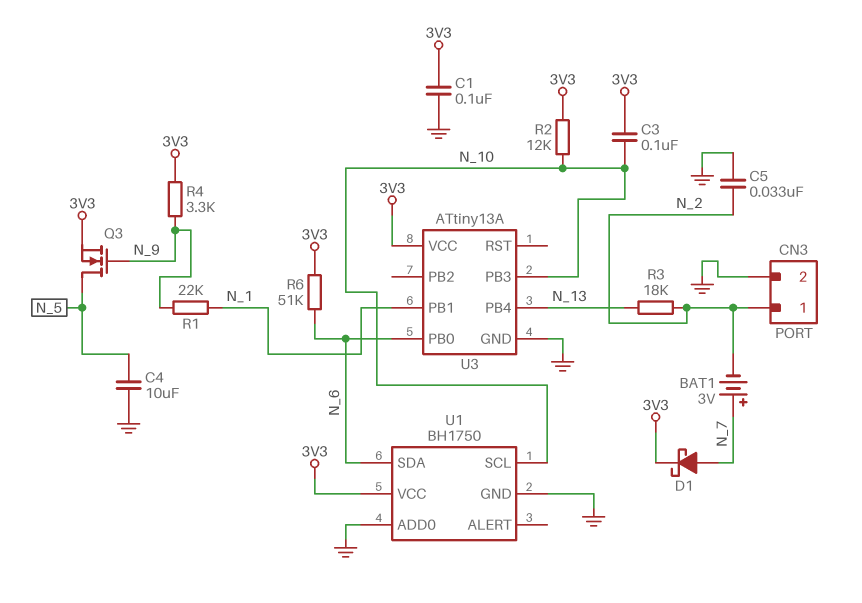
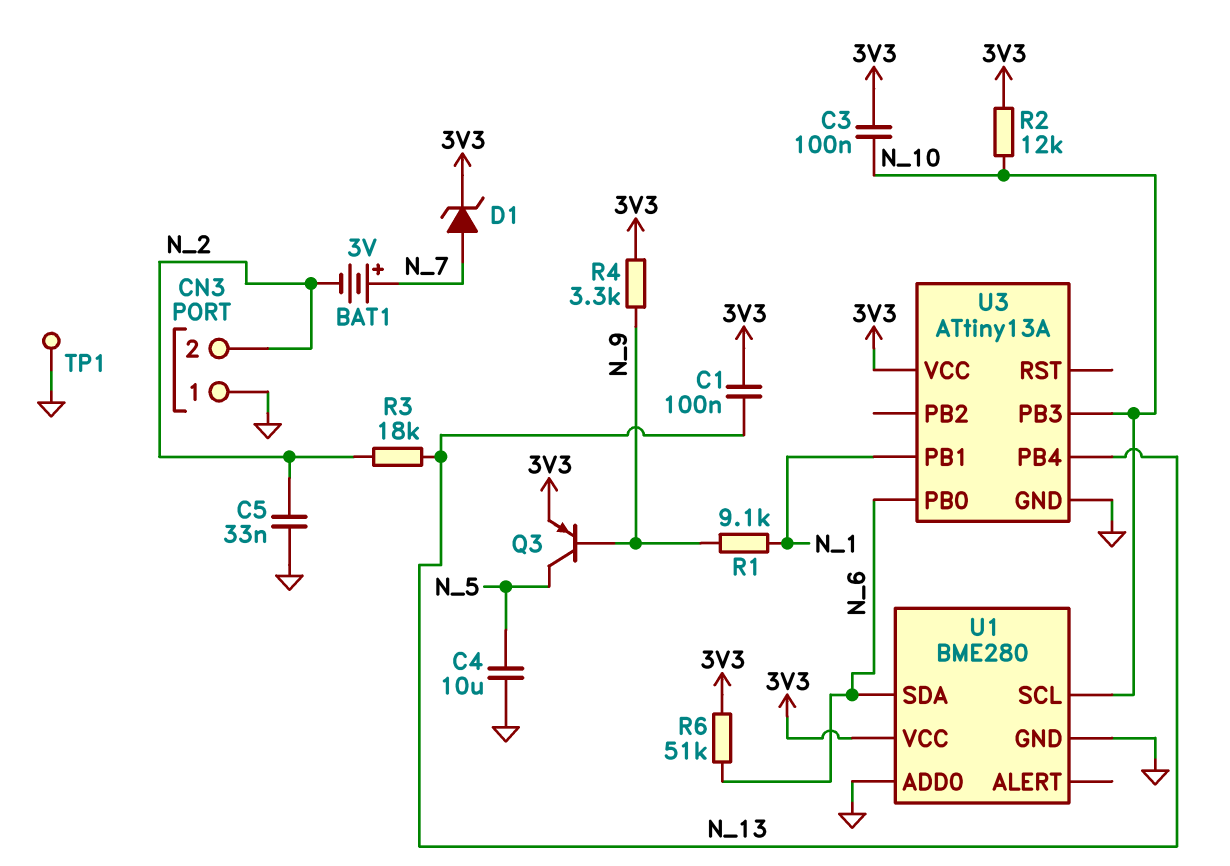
C1: 100nF (3V3, GND) -> 100nF (3V3, N_13)
CN3 pin 1: N_2 -> GND
CN3 pin 2: GND -> N_2
D1: schottky (A N_7, K 3V3) -> zener (A N_7, K 3V3)
Q3: NMOS (G N_9, D N_5, S 3V3) -> PNP (B N_9, C N_5, E 3V3)
R1: 22k (N_1, N_9) -> 9.1k (N_1, N_9)
TP1: none -> test point (GND)
U1: BH1750 -> BME280

